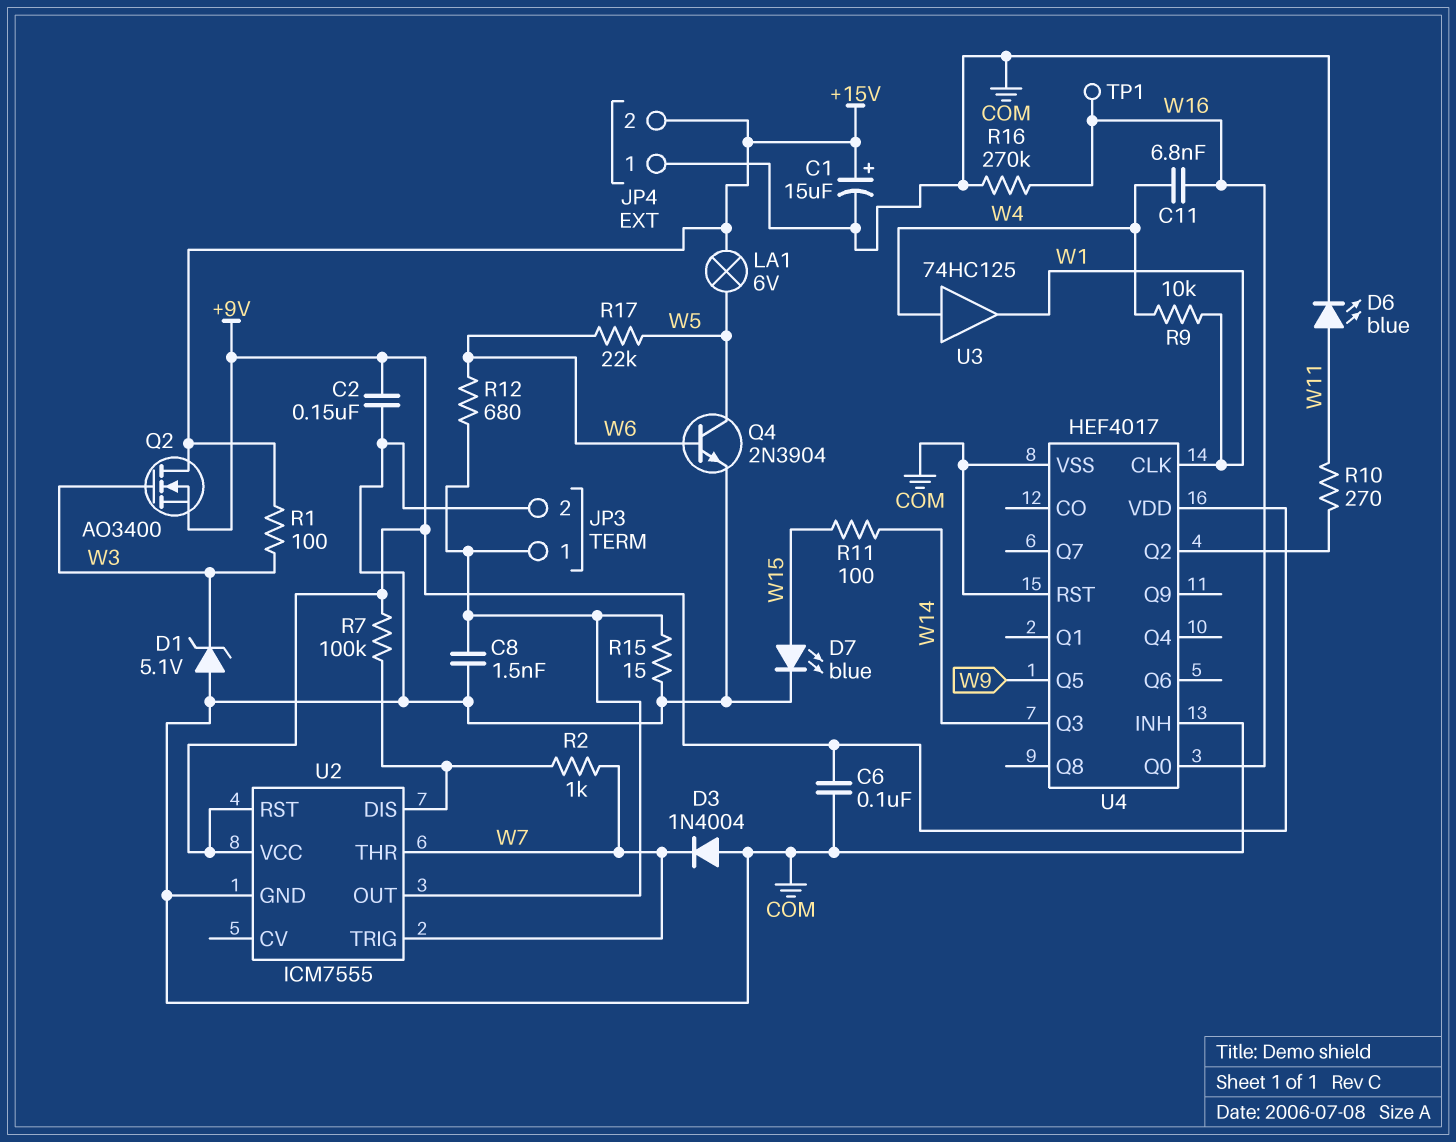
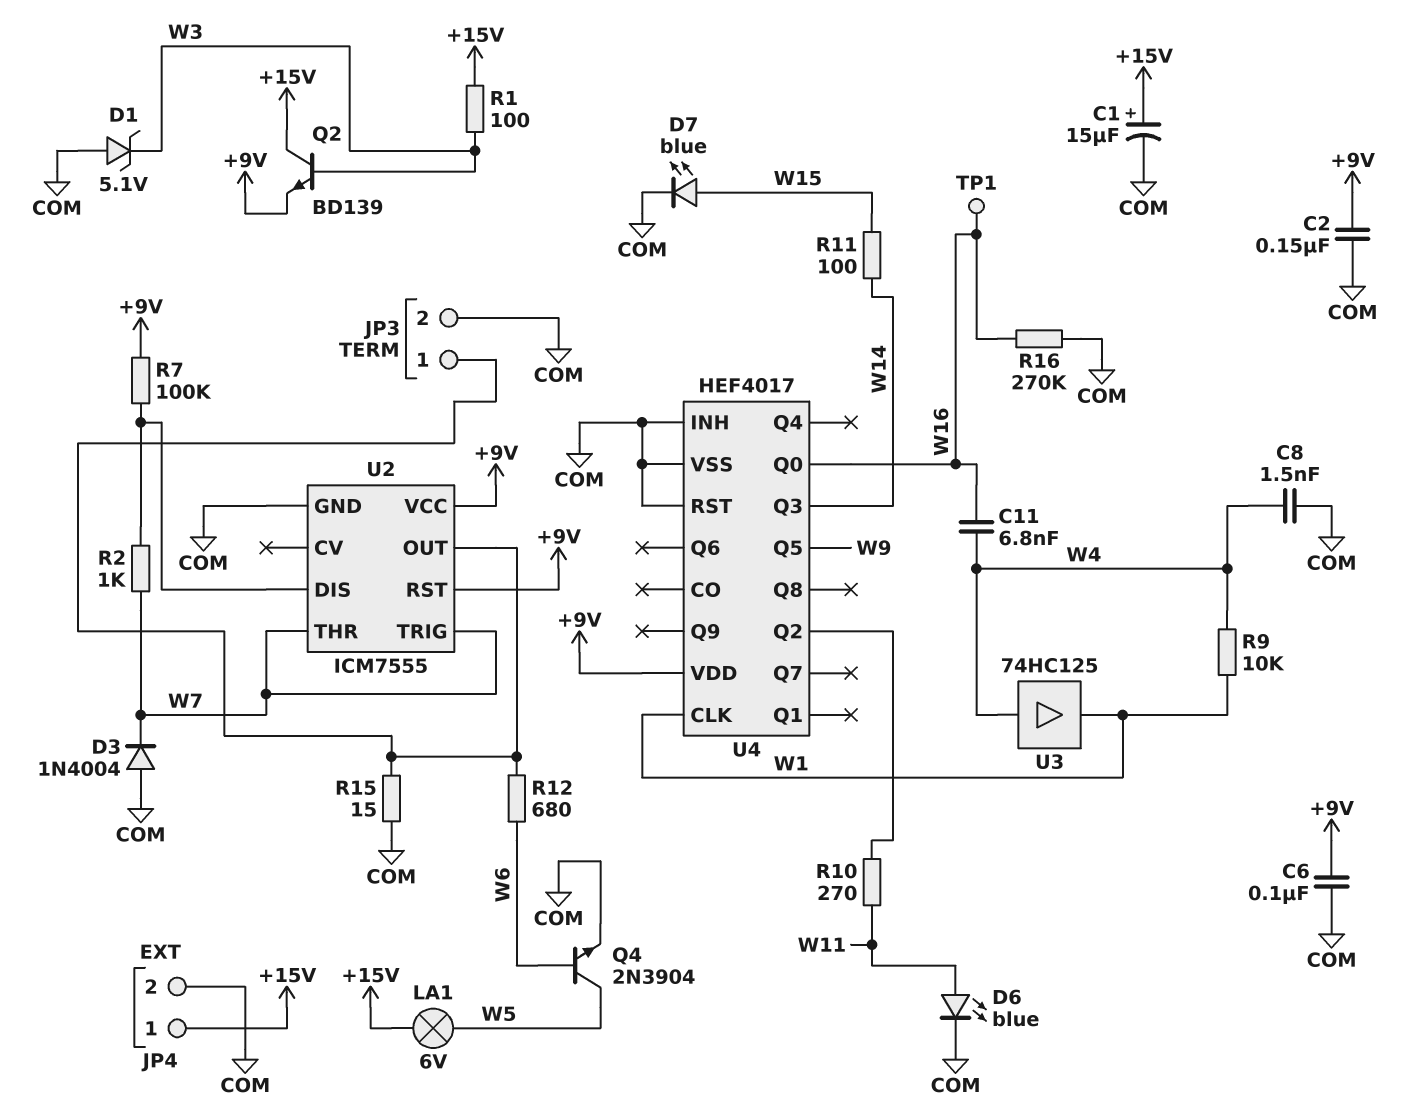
C8: 1.5nF (COM, JP3/1) -> 1.5nF (COM, W4)
JP4 pin 1: COM -> +15V
JP4 pin 2: +15V -> COM
Q2: NMOS AO3400 (G W3, D +15V, S +9V) -> NPN BD139 (B W3, C +15V, E +9V)
R17: 22k (W5, W6) -> none

